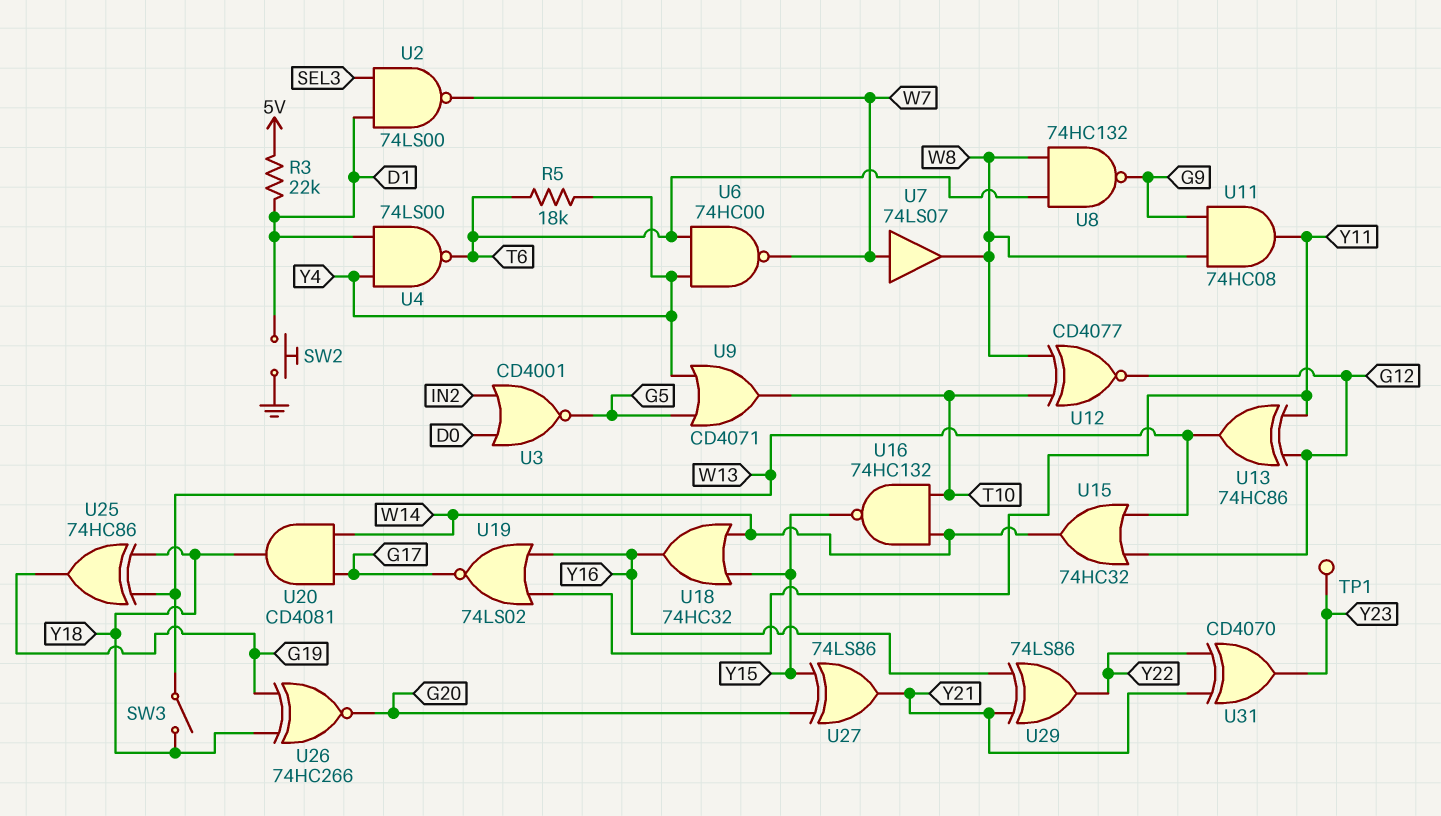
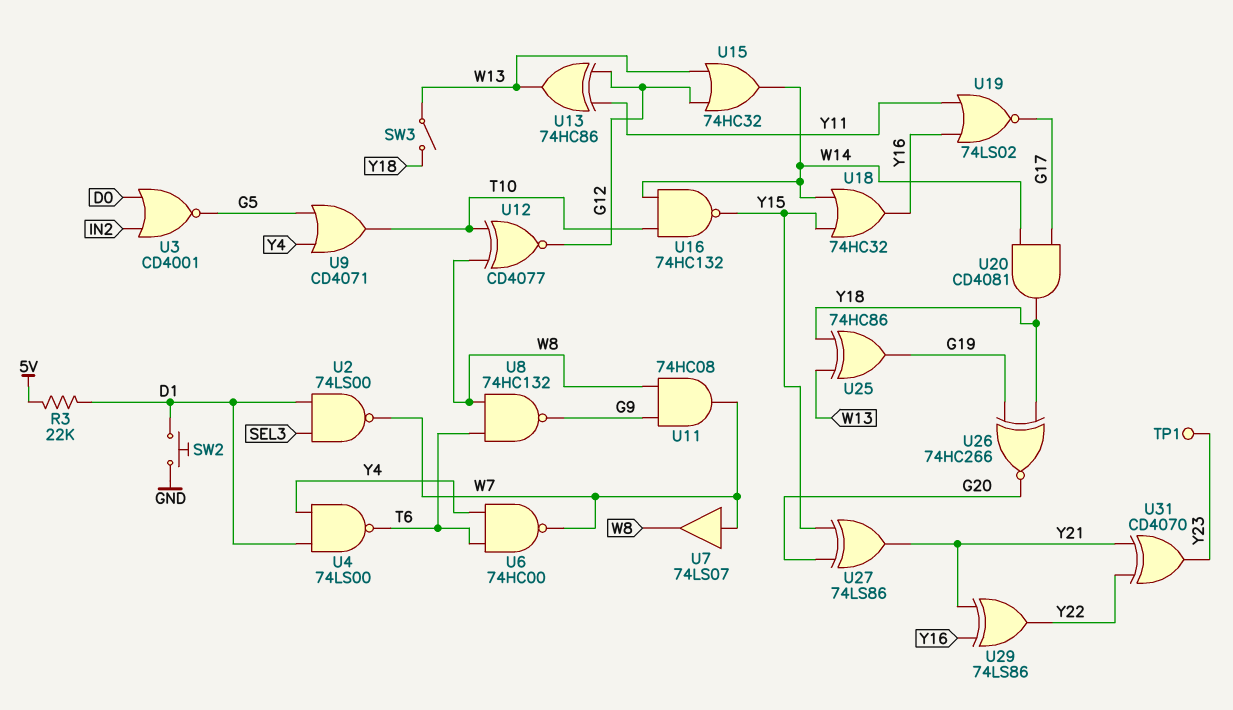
R5: 18k (T6, Y4) -> none
U11: AND 74HC08 (in G9, in W8, out Y11) -> AND 74HC08 (in G9, in W8, out W7)

